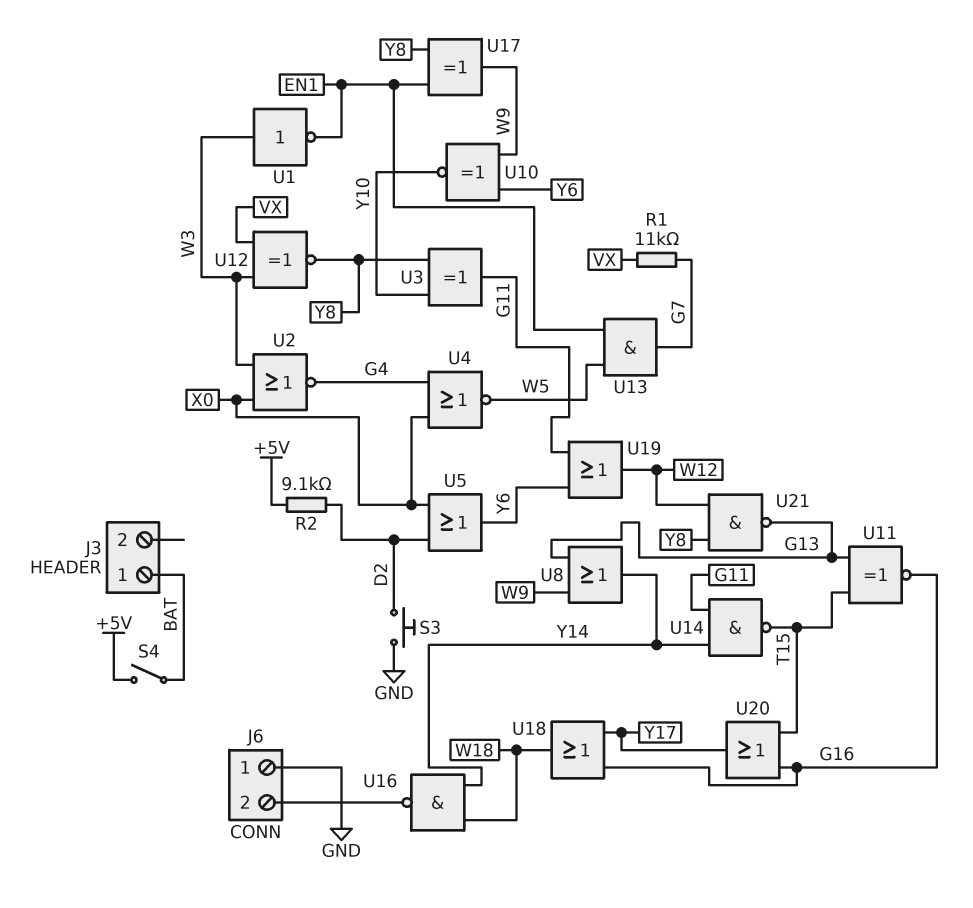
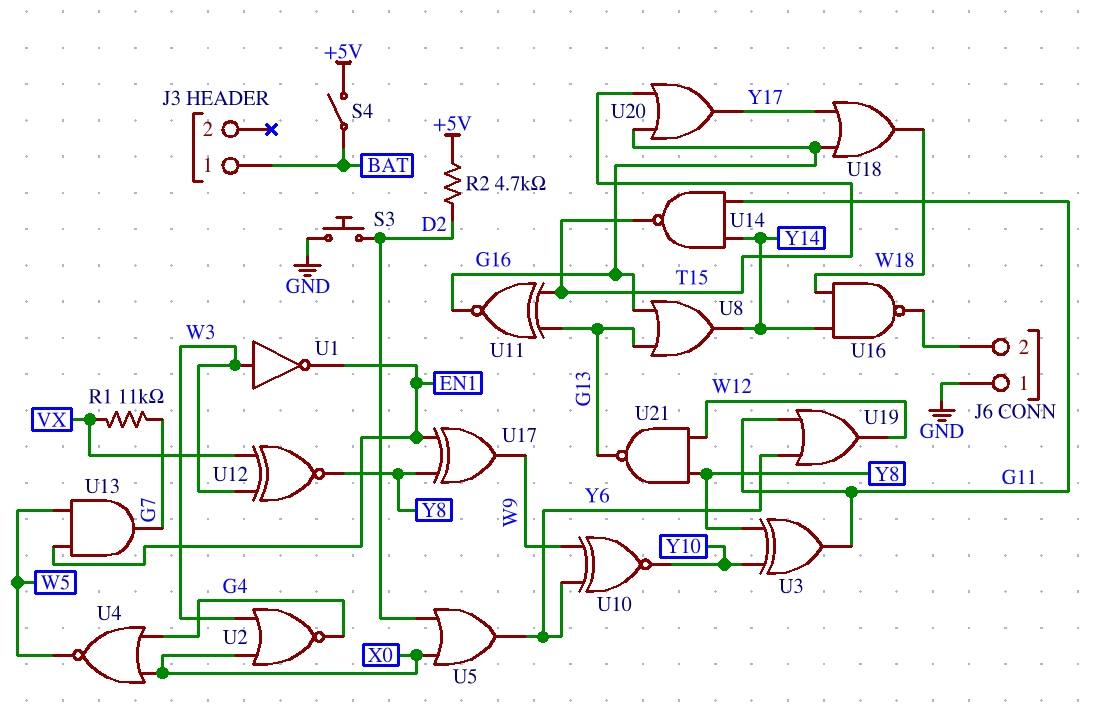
R2: 9.1k (+5V, D2) -> 4.7k (+5V, D2)
U8: OR (in G13, in W9, out Y14) -> OR (in G13, in G16, out Y14)

